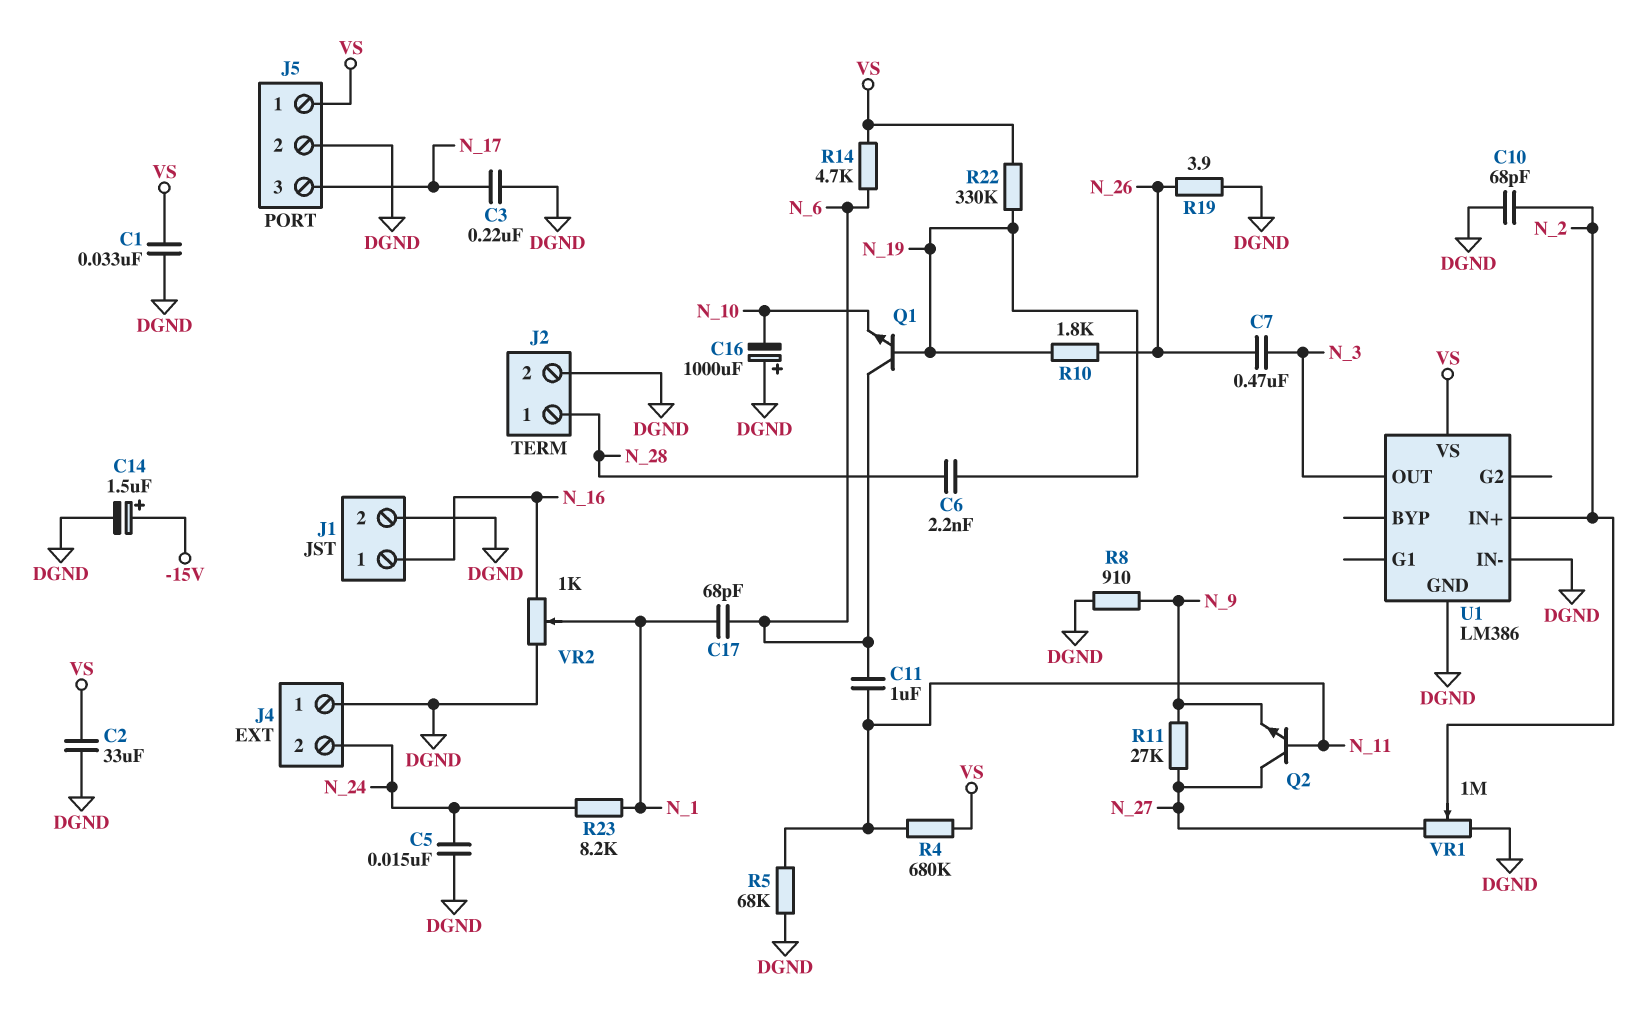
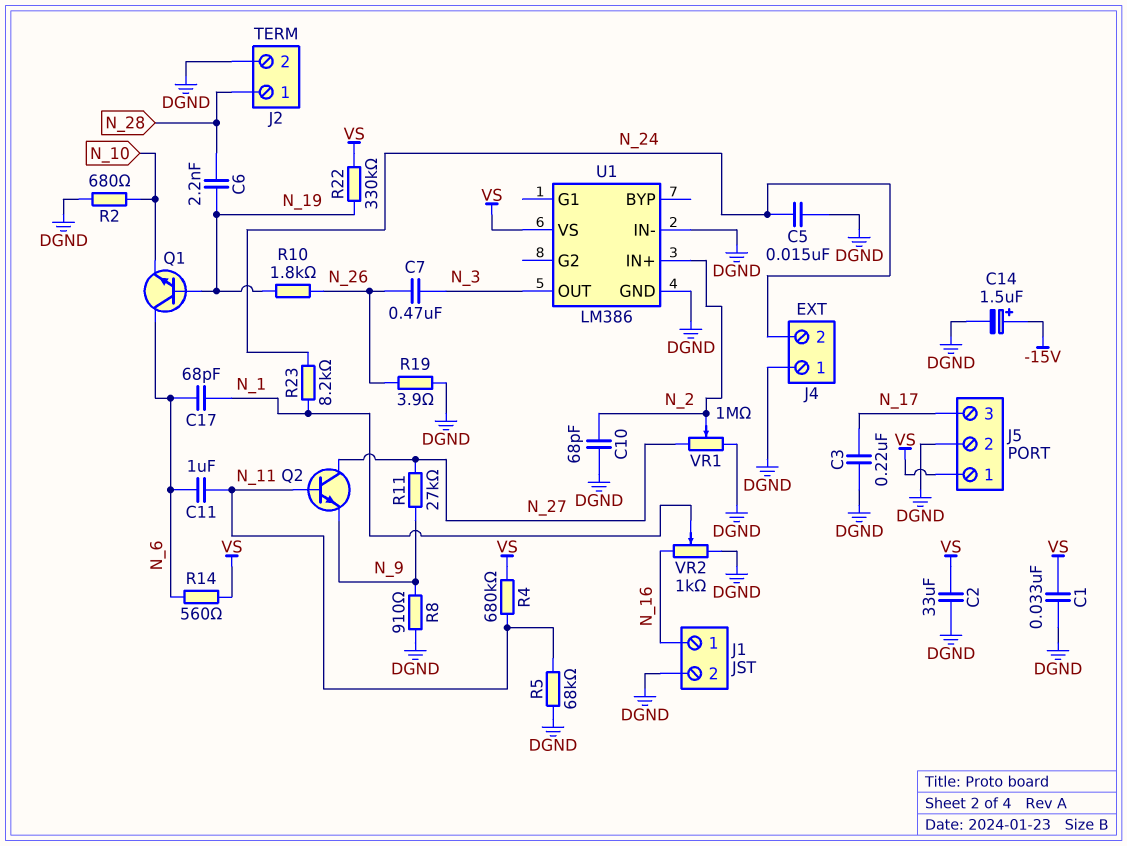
C16: 1000uF (plus DGND, minus N_10) -> none
R2: none -> 680 (DGND, N_10)
R14: 4.7k (N_6, VS) -> 560 (N_6, VS)

